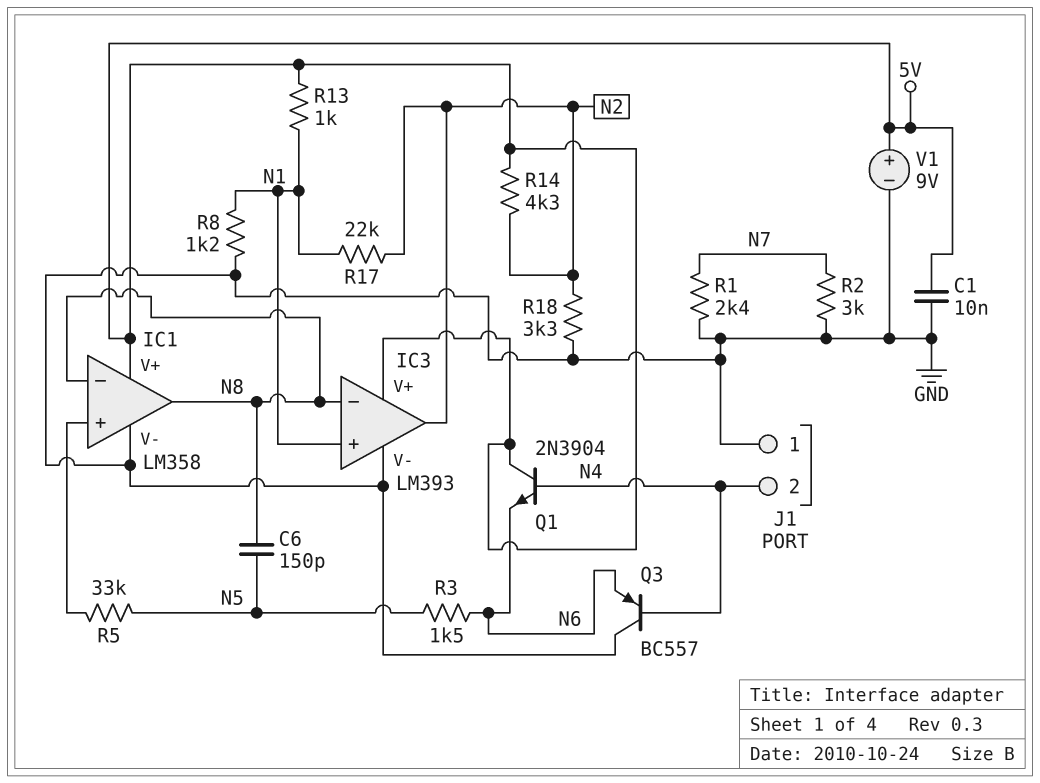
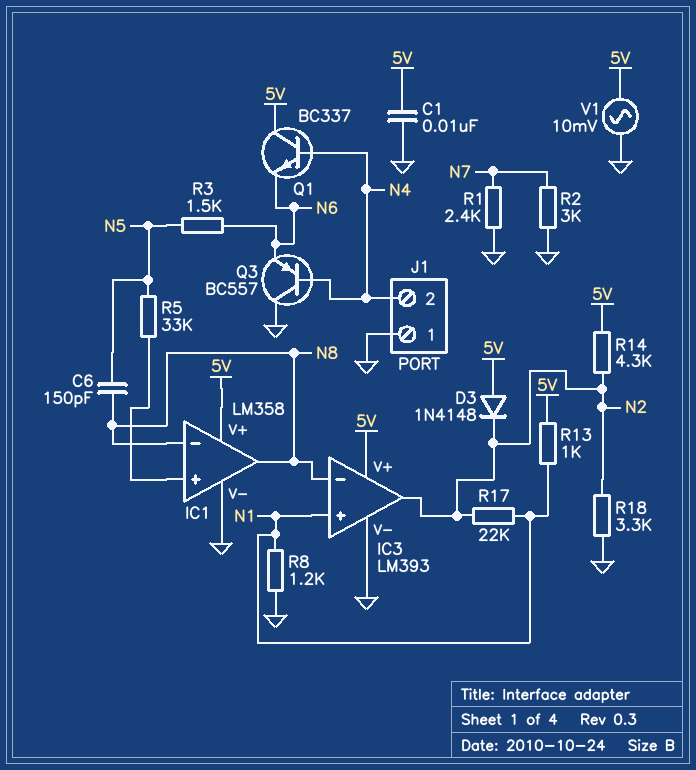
D3: none -> diode 1N4148 (A 5V, K N2)
Q1: NPN 2N3904 (B N4, C 5V, E N6) -> NPN BC337 (B N4, C 5V, E N6)
V1: 9V (plus 5V, minus GND) -> AC 10mV (5V, GND)

